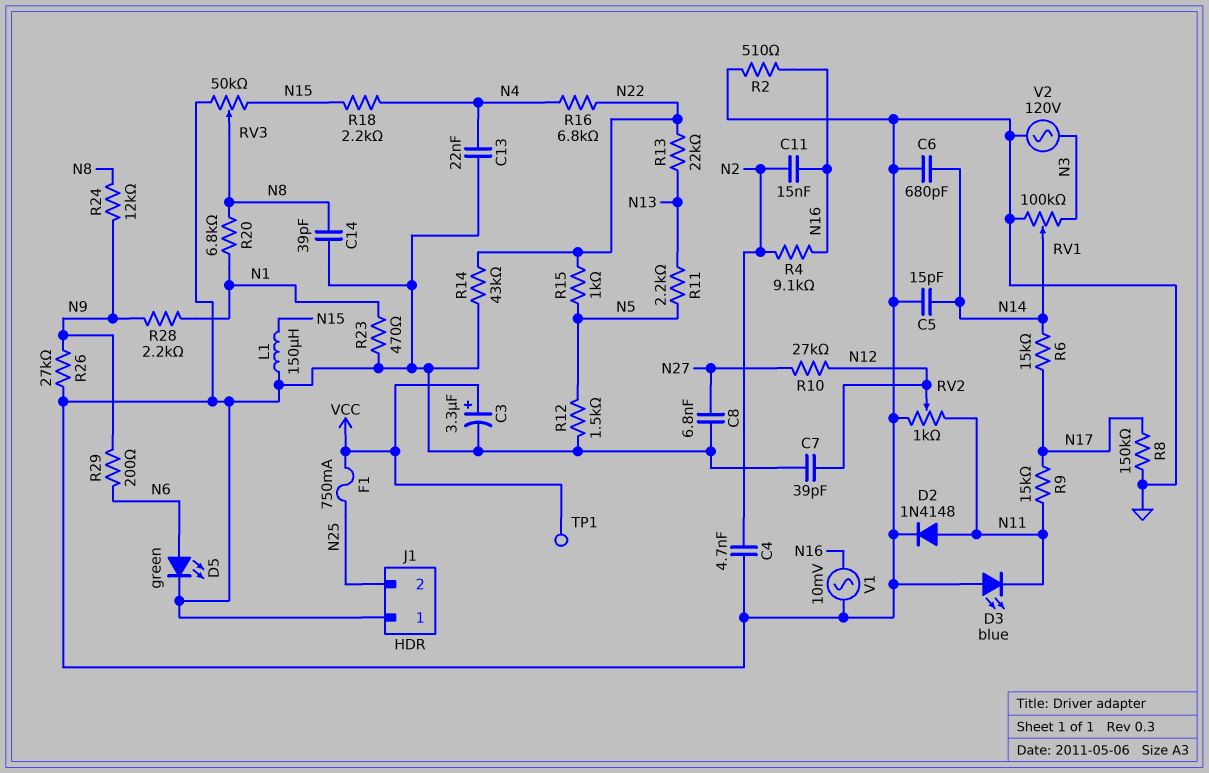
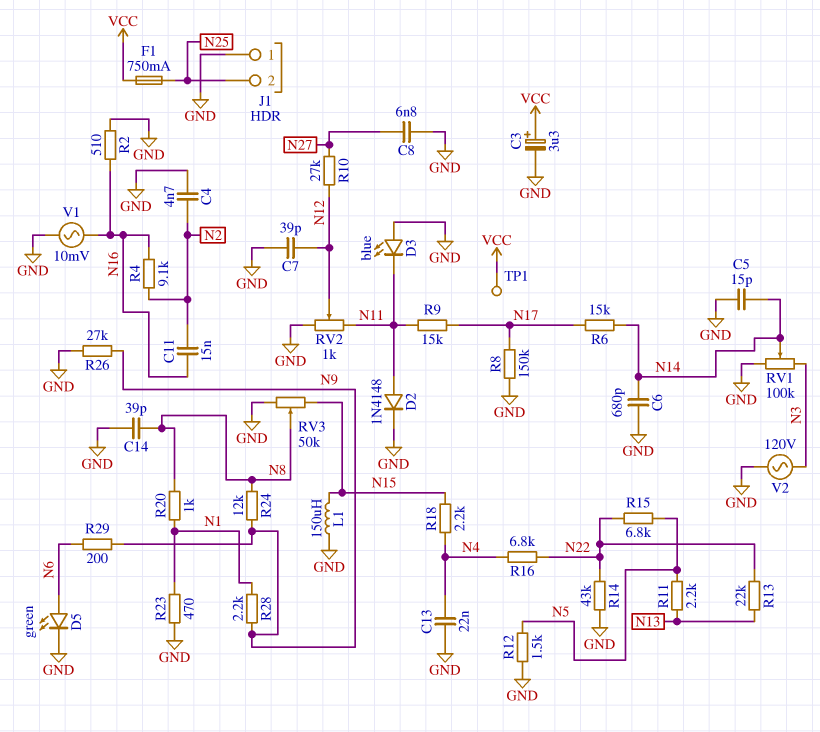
R15: 1k (N5, N22) -> 6.8k (N5, N22)
R20: 6.8k (N1, N8) -> 1k (N1, N8)

